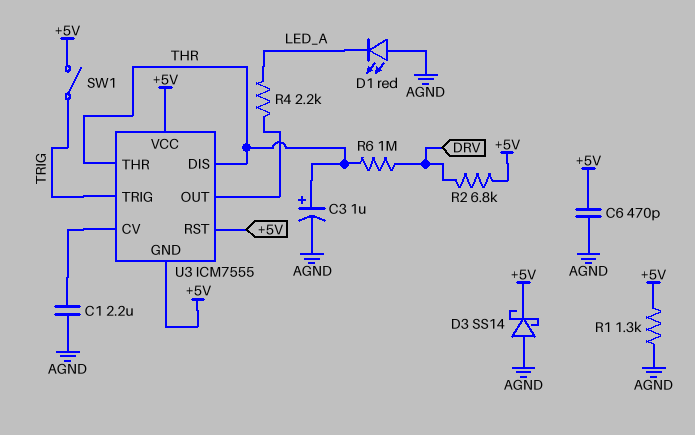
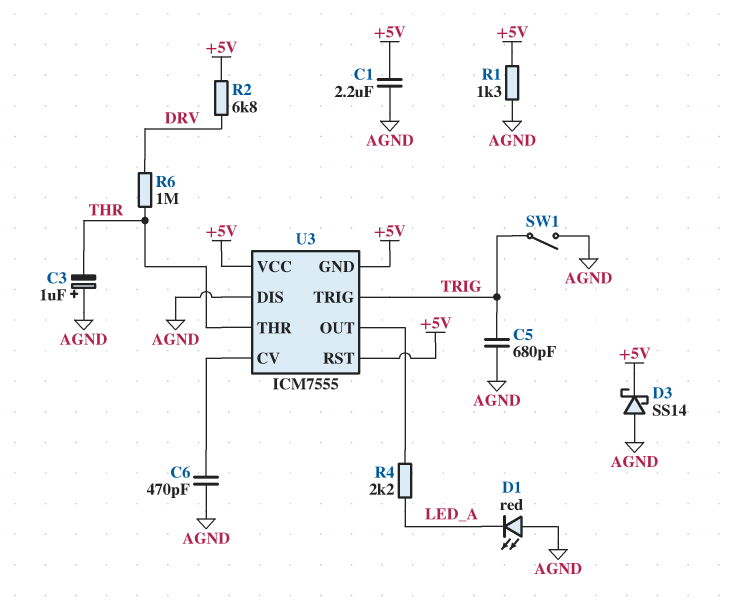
C1: 2.2uF (AGND, U3/CV) -> 2.2uF (+5V, AGND)
C3: 1uF (plus THR, minus AGND) -> 1uF (plus AGND, minus THR)
C5: none -> 680pF (AGND, TRIG)
C6: 470pF (+5V, AGND) -> 470pF (AGND, U3/CV)
SW1: switch (+5V, TRIG) -> switch (AGND, TRIG)
U3 pin DIS: THR -> AGND

